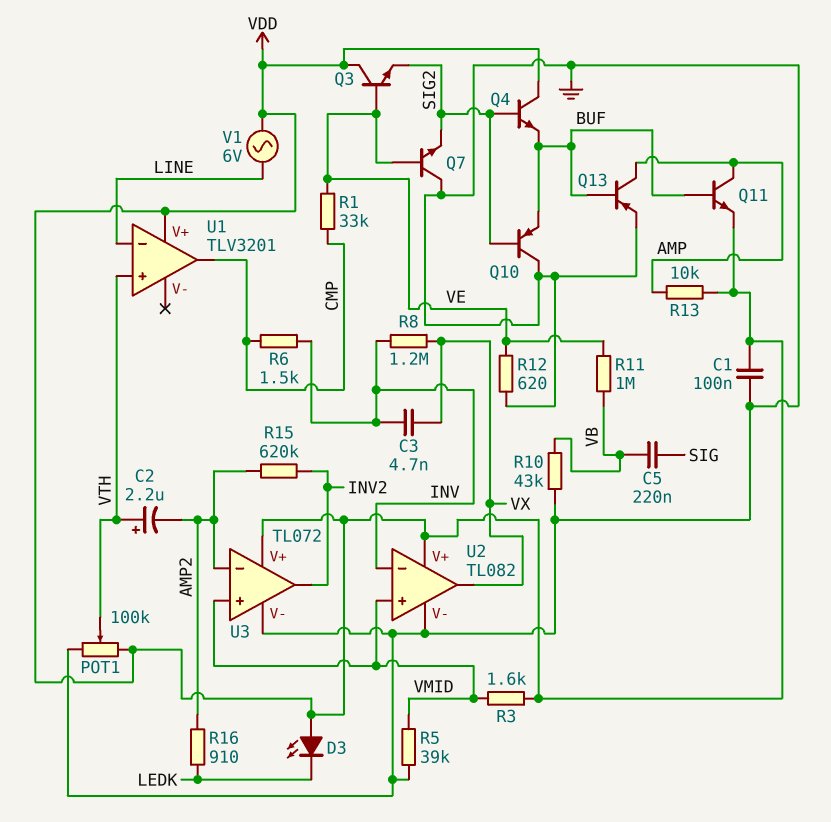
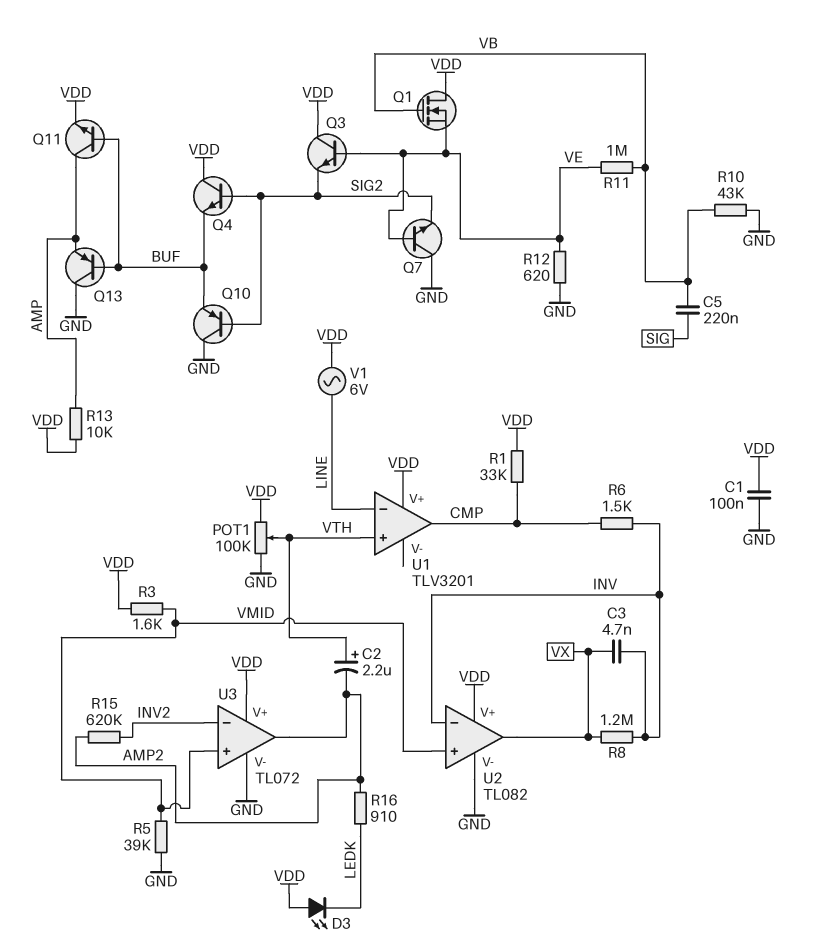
Q1: none -> NMOS (G VB, D VDD, S VE)
Q13: PNP (B BUF, C AMP, E GND) -> PNP (B BUF, C GND, E AMP)
R1: 33k (CMP, VE) -> 33k (CMP, VDD)
U3 pin in-: AMP2 -> INV2
U3 pin out: INV2 -> AMP2

